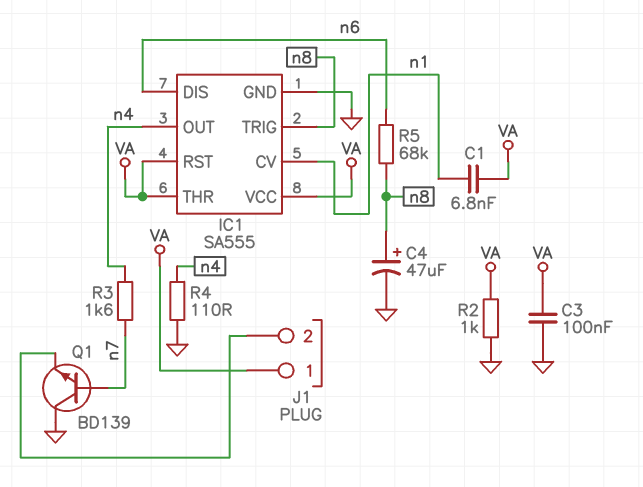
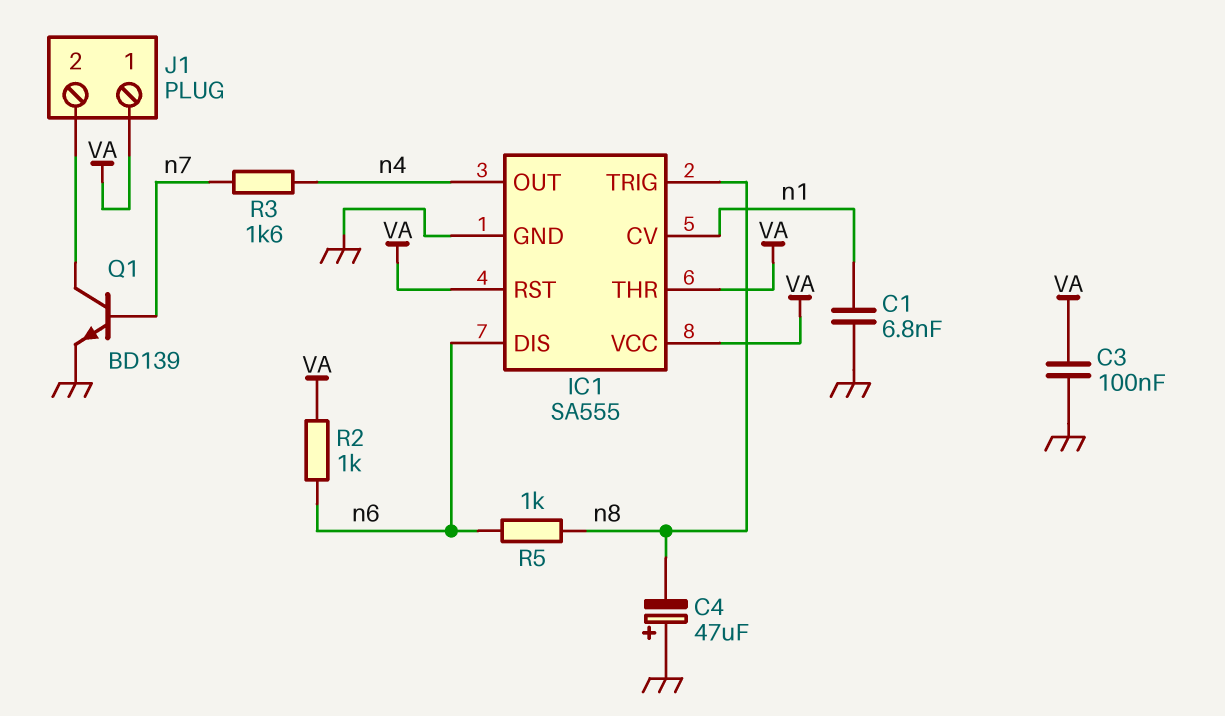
C1: 6.8nF (VA, n1) -> 6.8nF (GND, n1)
C4: 47uF (plus n8, minus GND) -> 47uF (plus GND, minus n8)
Q1: NPN BD139 (B n7, C GND, E J1/2) -> NPN BD139 (B n7, C J1/2, E GND)
R2: 1k (GND, VA) -> 1k (VA, n6)
R4: 110 (GND, n4) -> none
R5: 68k (n6, n8) -> 1k (n6, n8)

